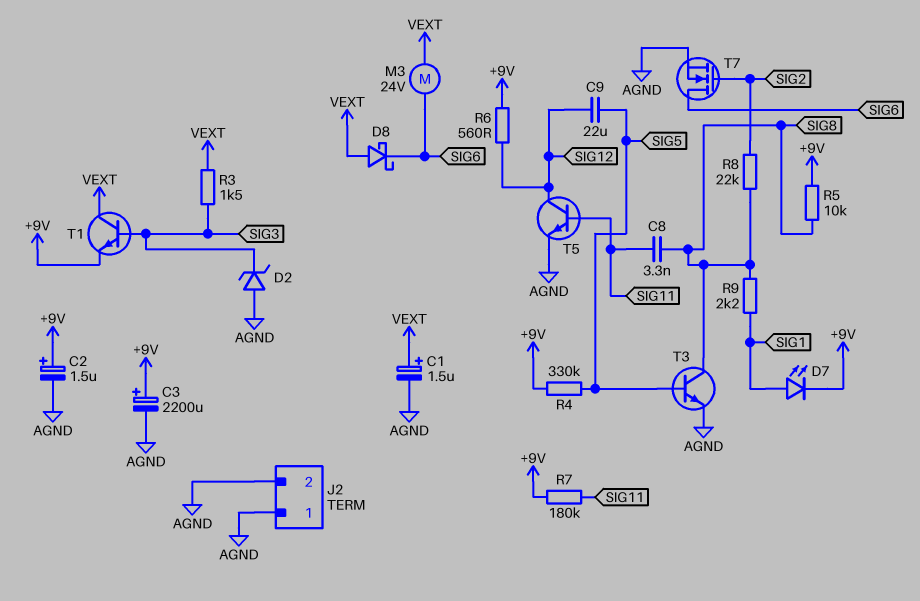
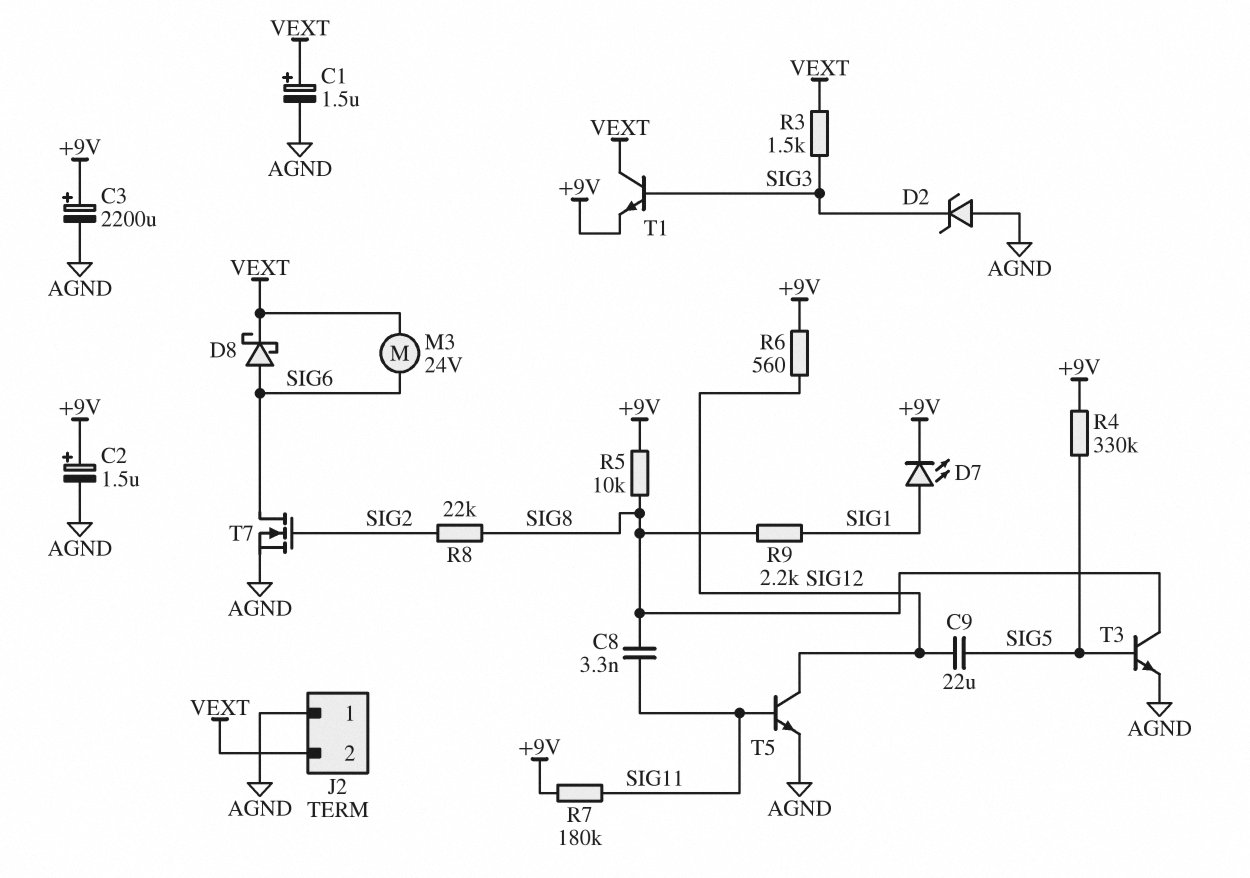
D8: schottky (A VEXT, K SIG6) -> schottky (A SIG6, K VEXT)
J2 pin 2: AGND -> VEXT

